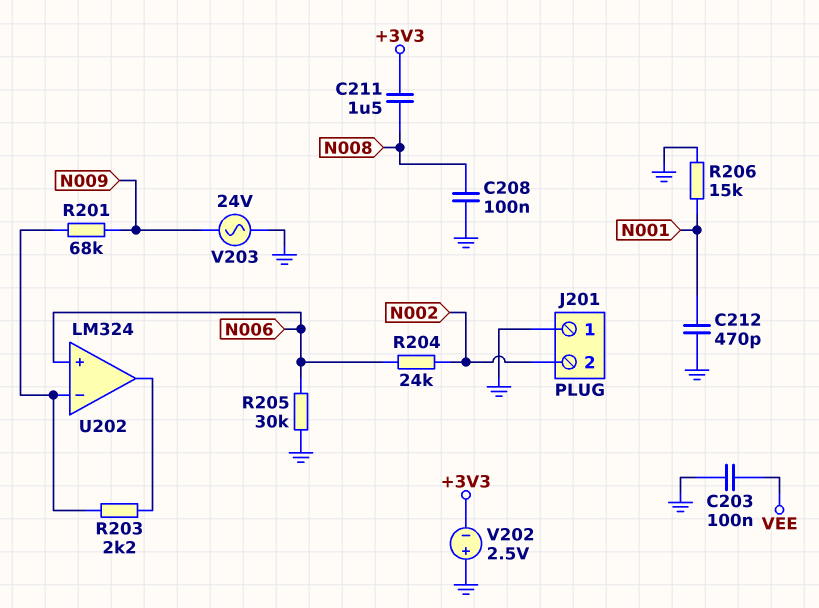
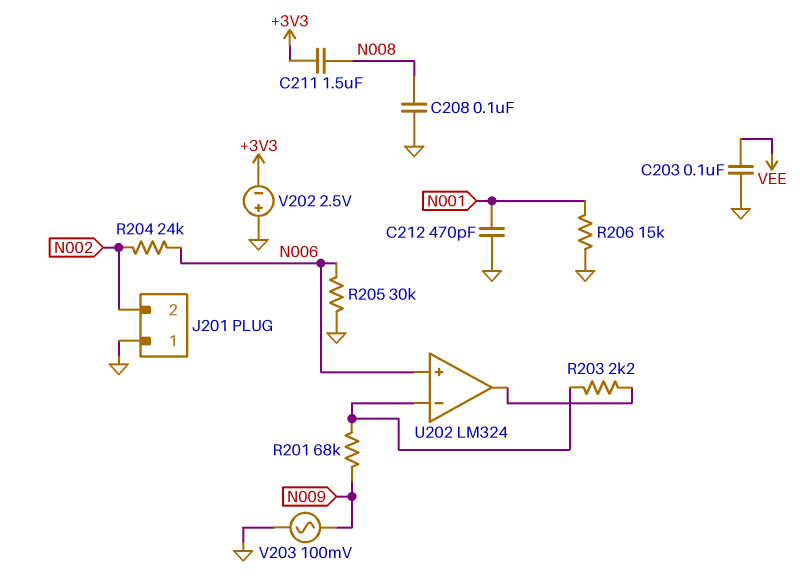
V203: AC 24V (GND, N009) -> AC 100mV (GND, N009)

